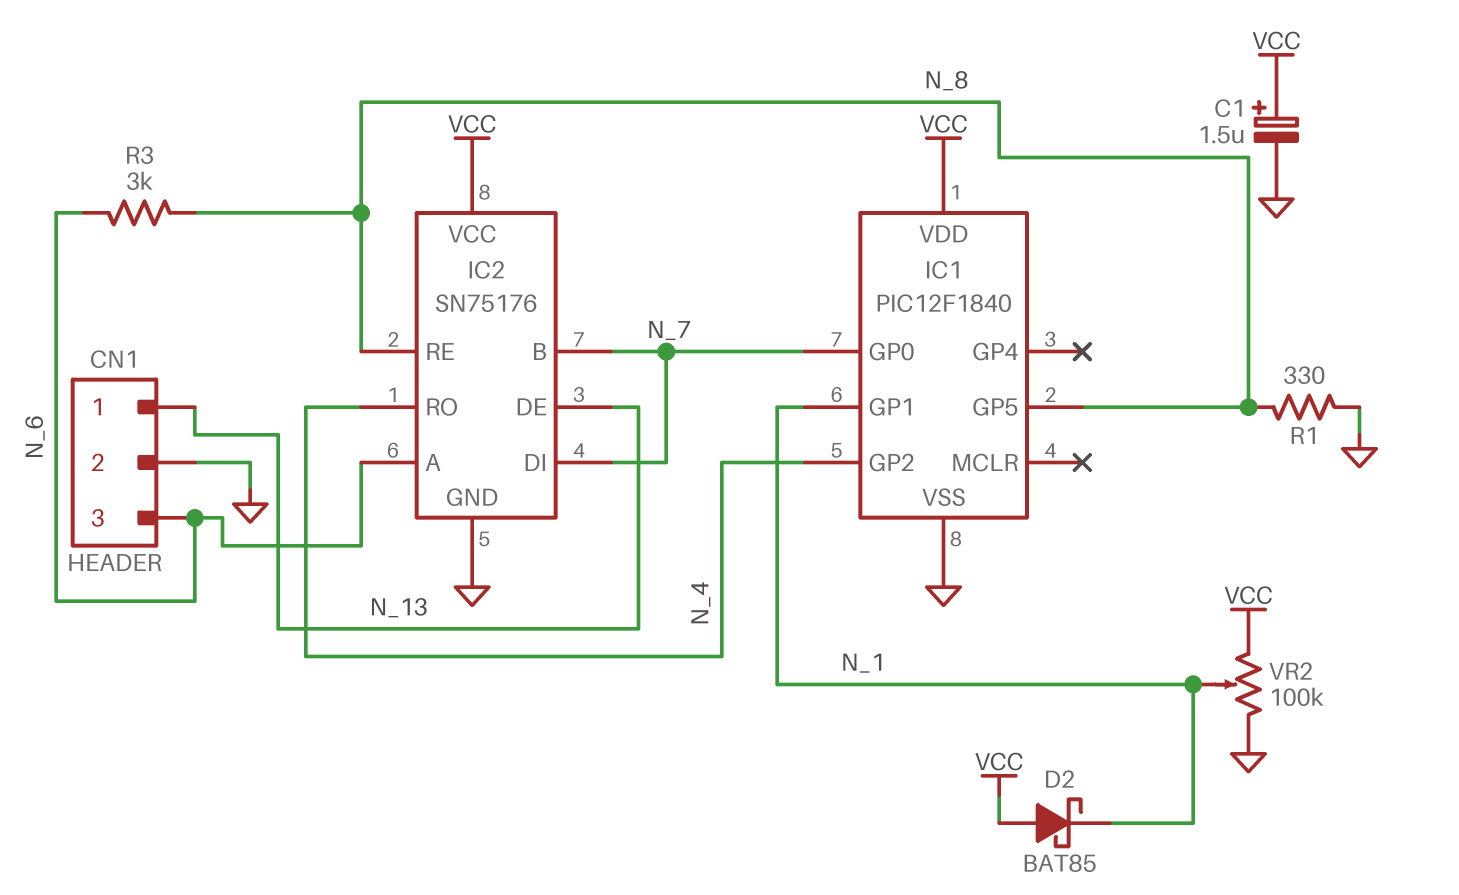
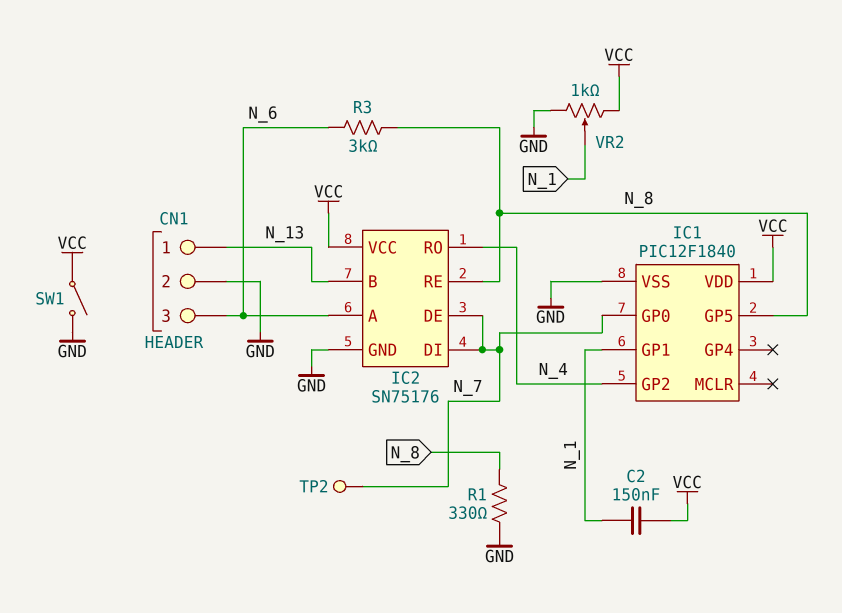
C1: 1.5uF (plus VCC, minus GND) -> none
C2: none -> 150nF (N_1, VCC)
D2: schottky BAT85 (A VCC, K N_1) -> none
IC2 pin B: N_7 -> N_13
IC2 pin DE: N_13 -> N_7
SW1: none -> switch (GND, VCC)
TP2: none -> test point (N_7)
VR2: 100k (GND, VCC, wiper N_1) -> 1k (GND, VCC, wiper N_1)

